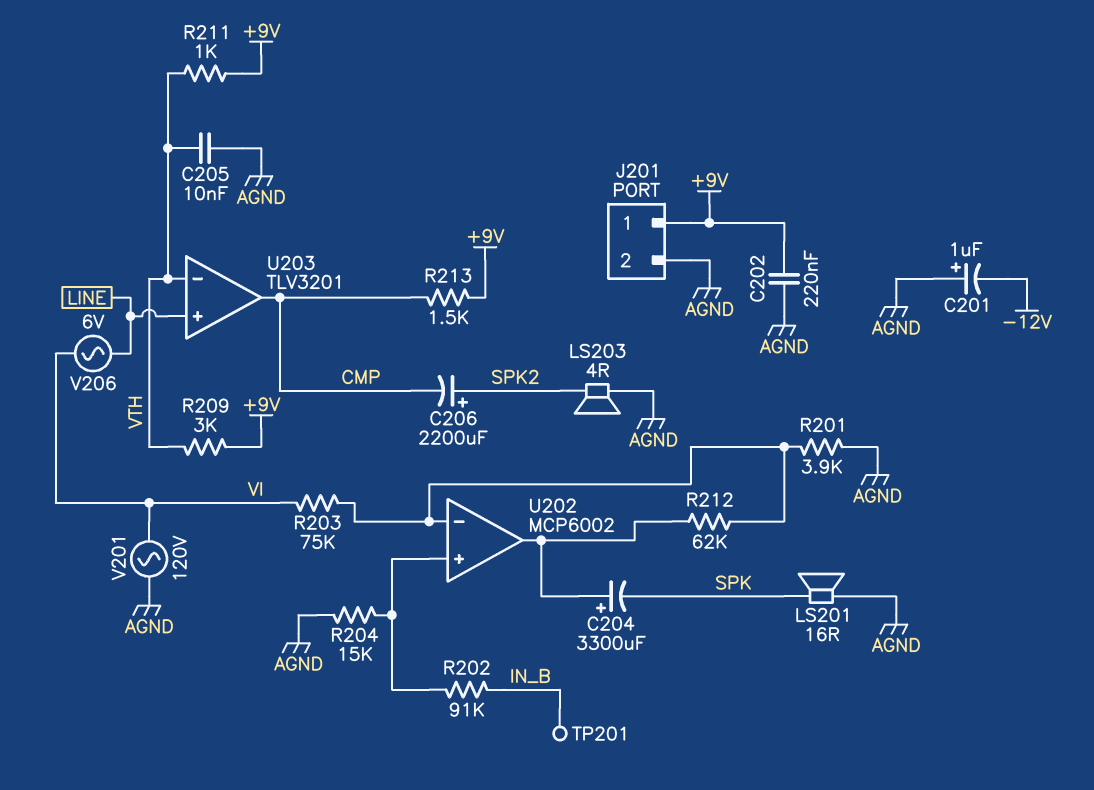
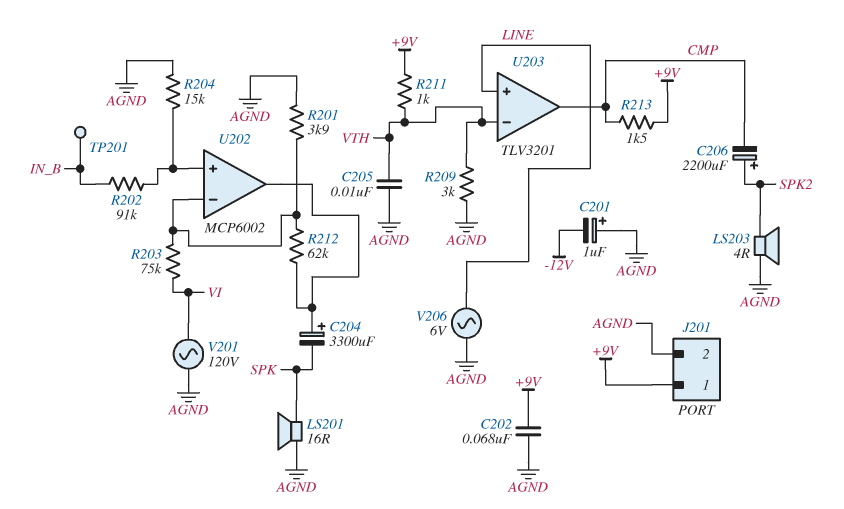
C202: 220nF (+9V, AGND) -> 68nF (+9V, AGND)
R209: 3k (+9V, VTH) -> 3k (AGND, VTH)
V206: AC 6V (LINE, VI) -> AC 6V (AGND, LINE)

